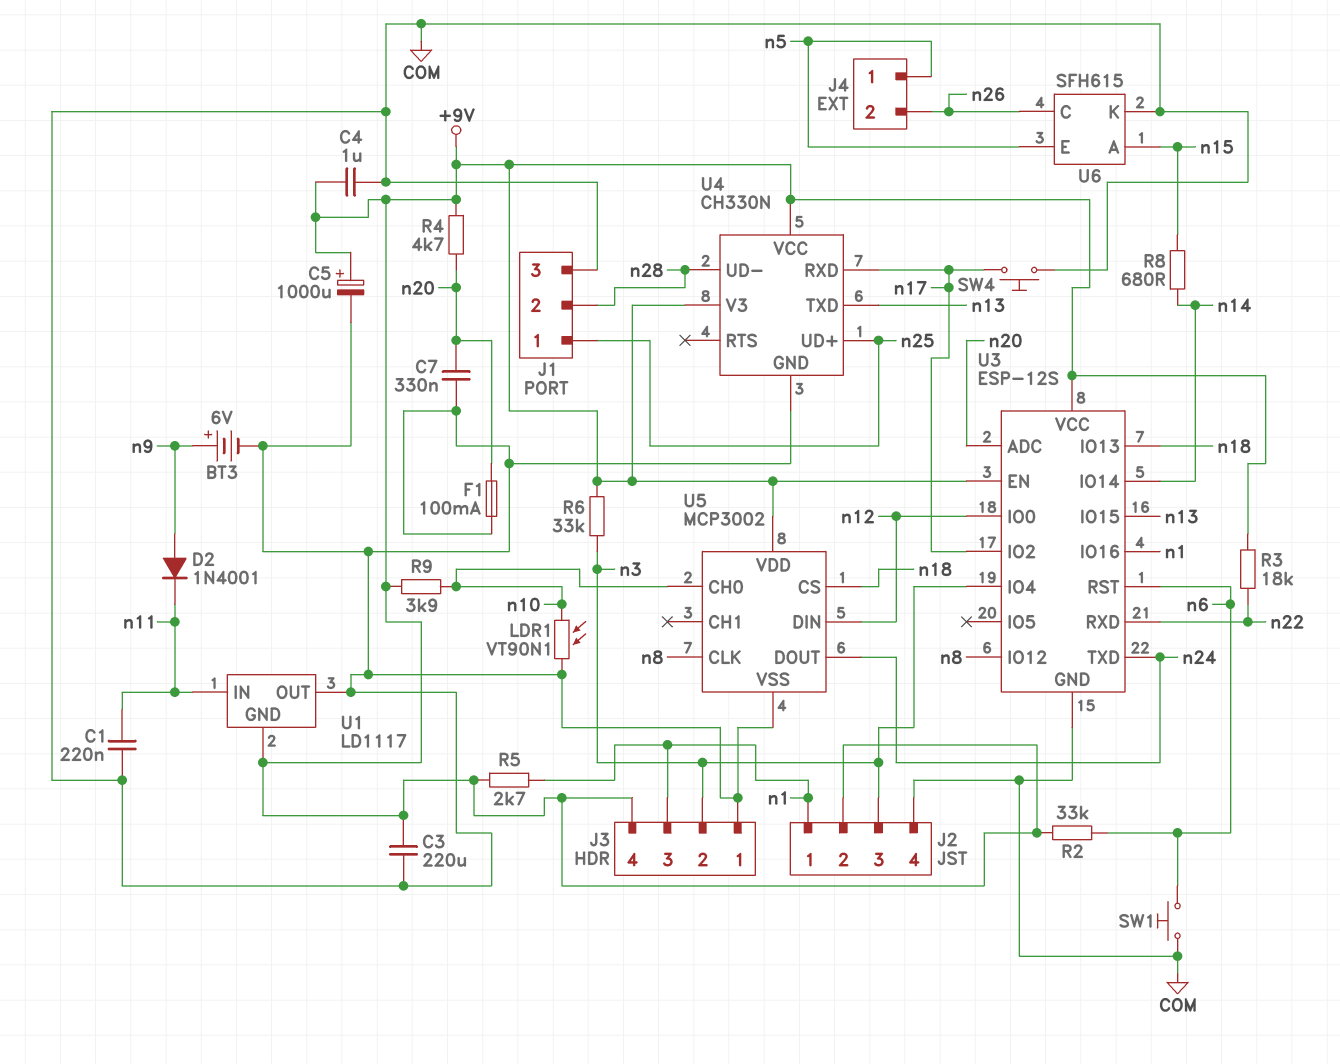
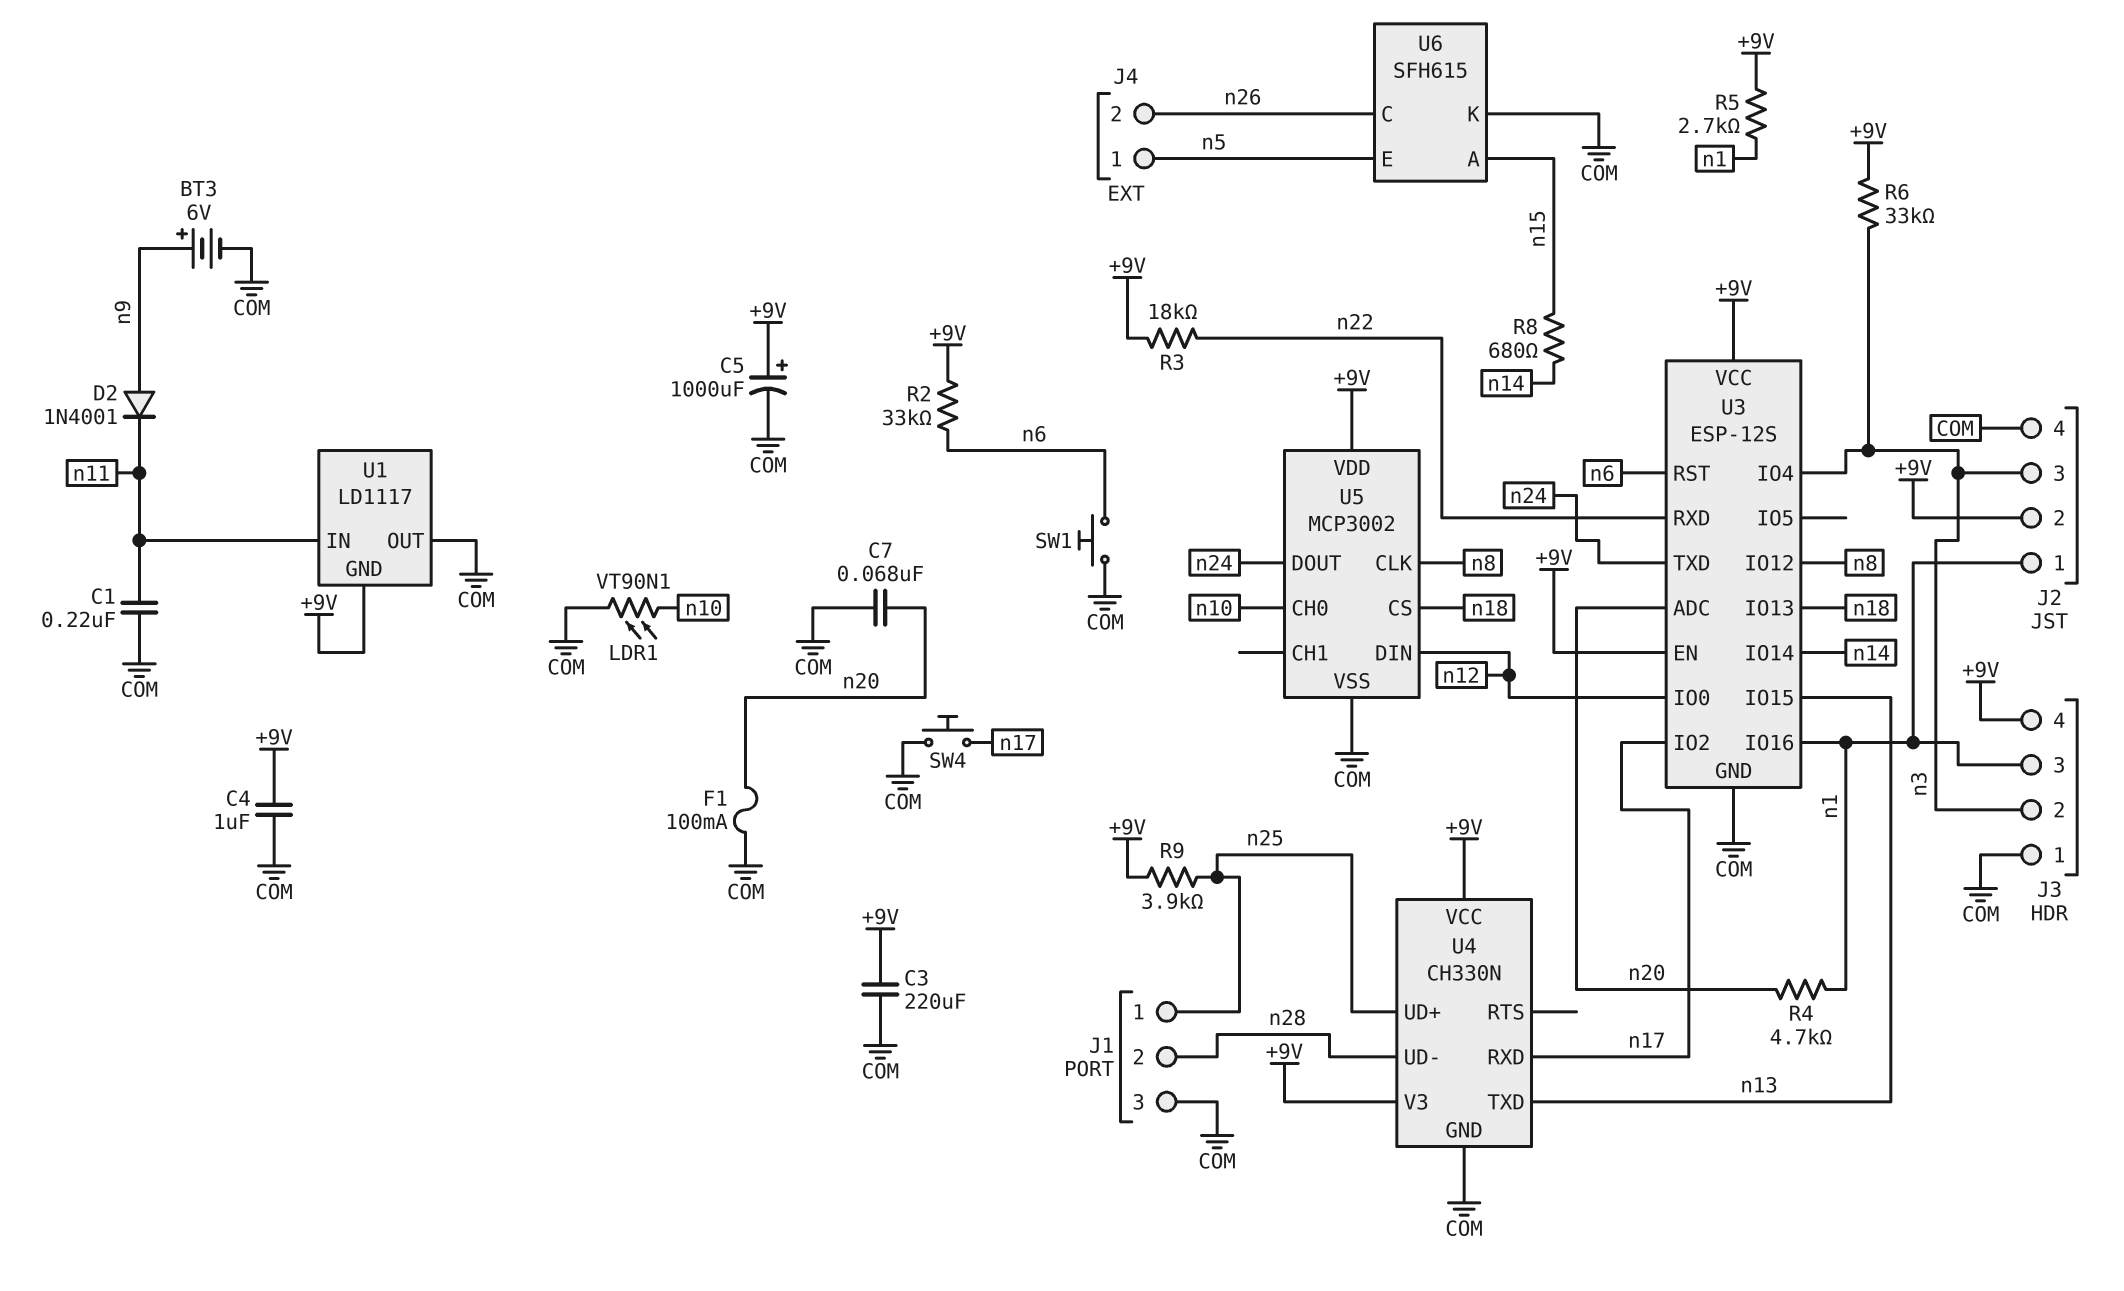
C7: 330nF (COM, n20) -> 68nF (COM, n20)
R4: 4.7k (+9V, n20) -> 4.7k (n1, n20)
R9: 3.9k (+9V, n10) -> 3.9k (+9V, n25)

